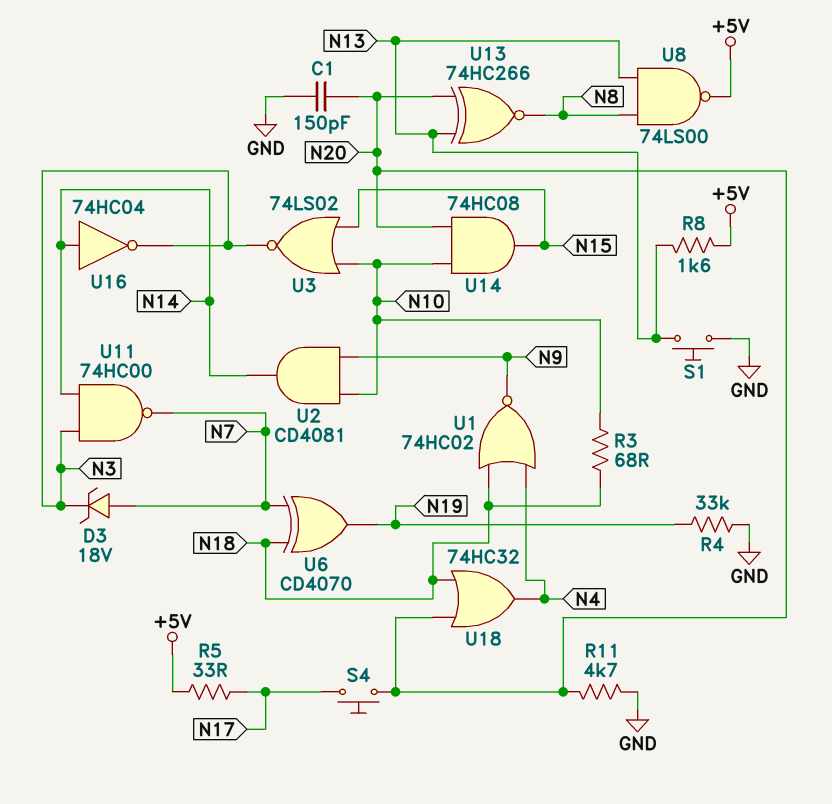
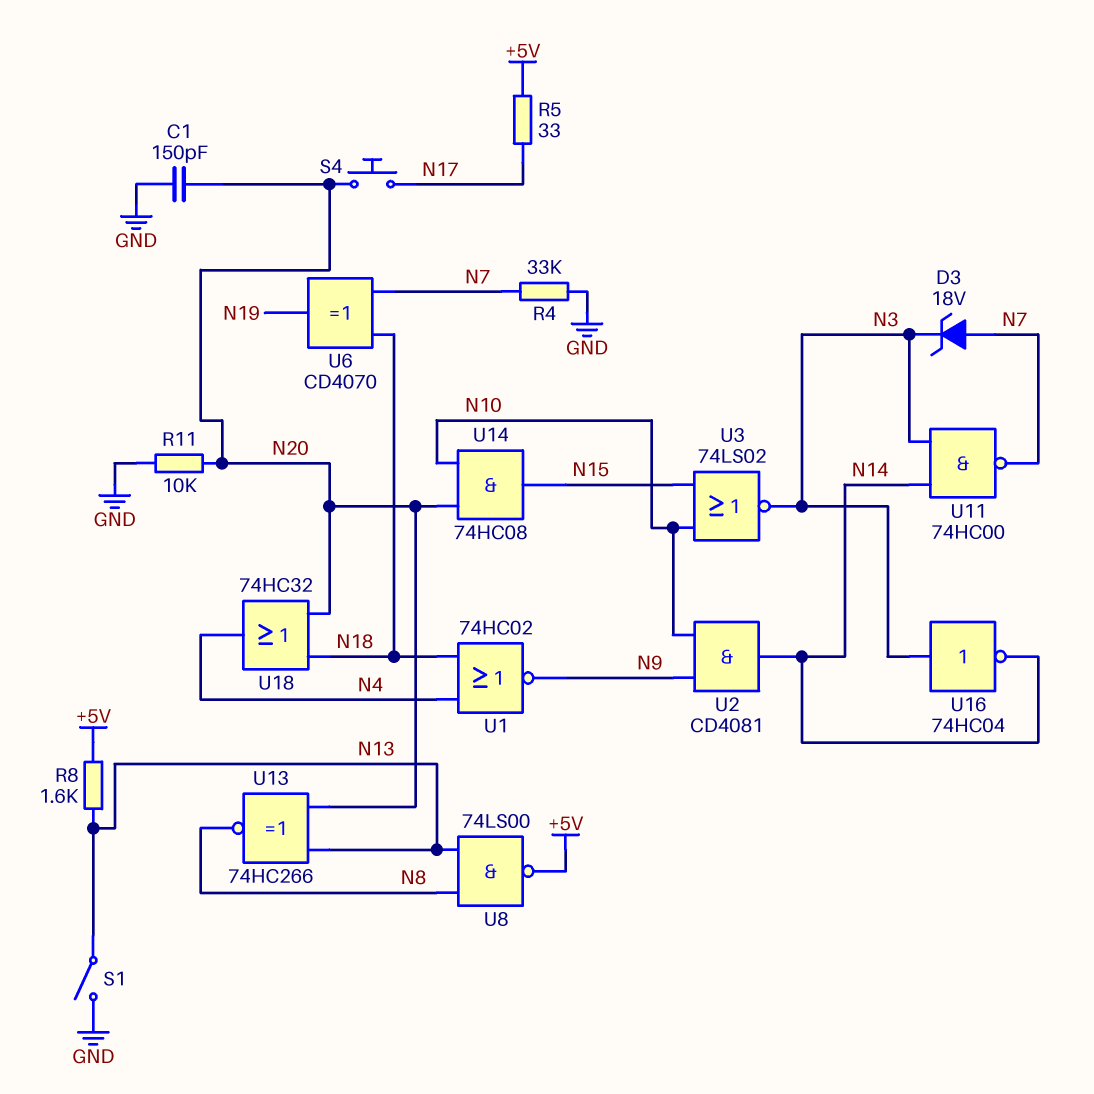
R3: 68 (N10, N18) -> none
R4: 33k (GND, N19) -> 33k (GND, N7)
R11: 4.7k (GND, N20) -> 10k (GND, N20)
S1: button (GND, N13) -> switch (GND, N13)
U16: NOT 74HC04 (in N14, out N3) -> NOT 74HC04 (in N3, out N14)

